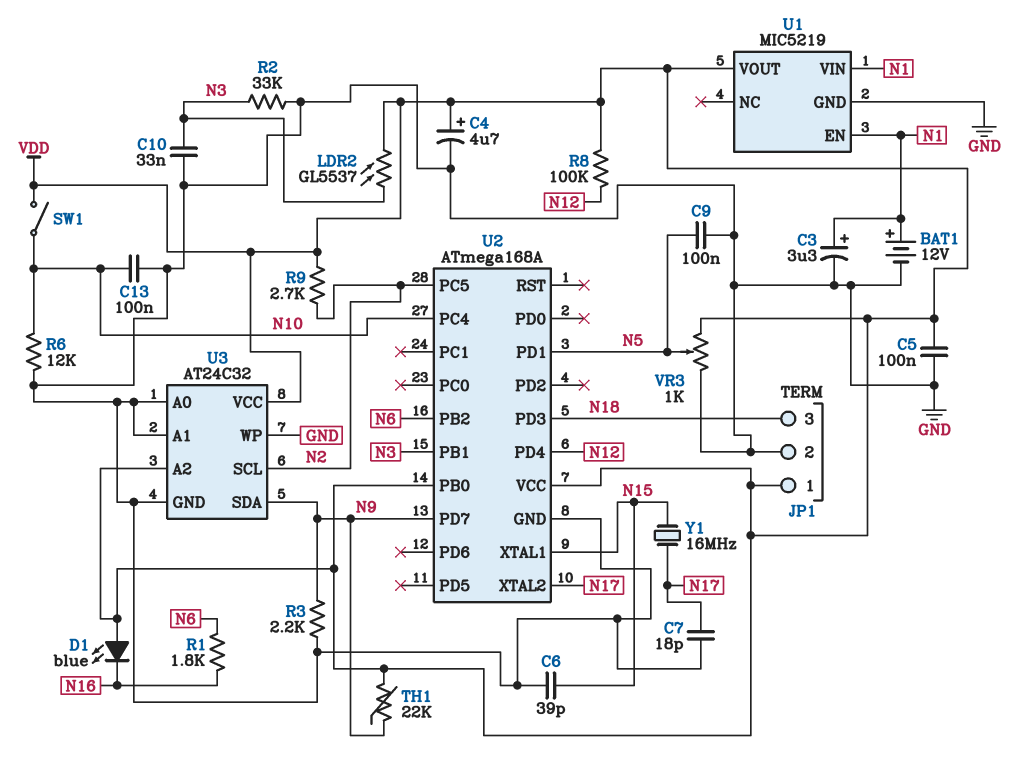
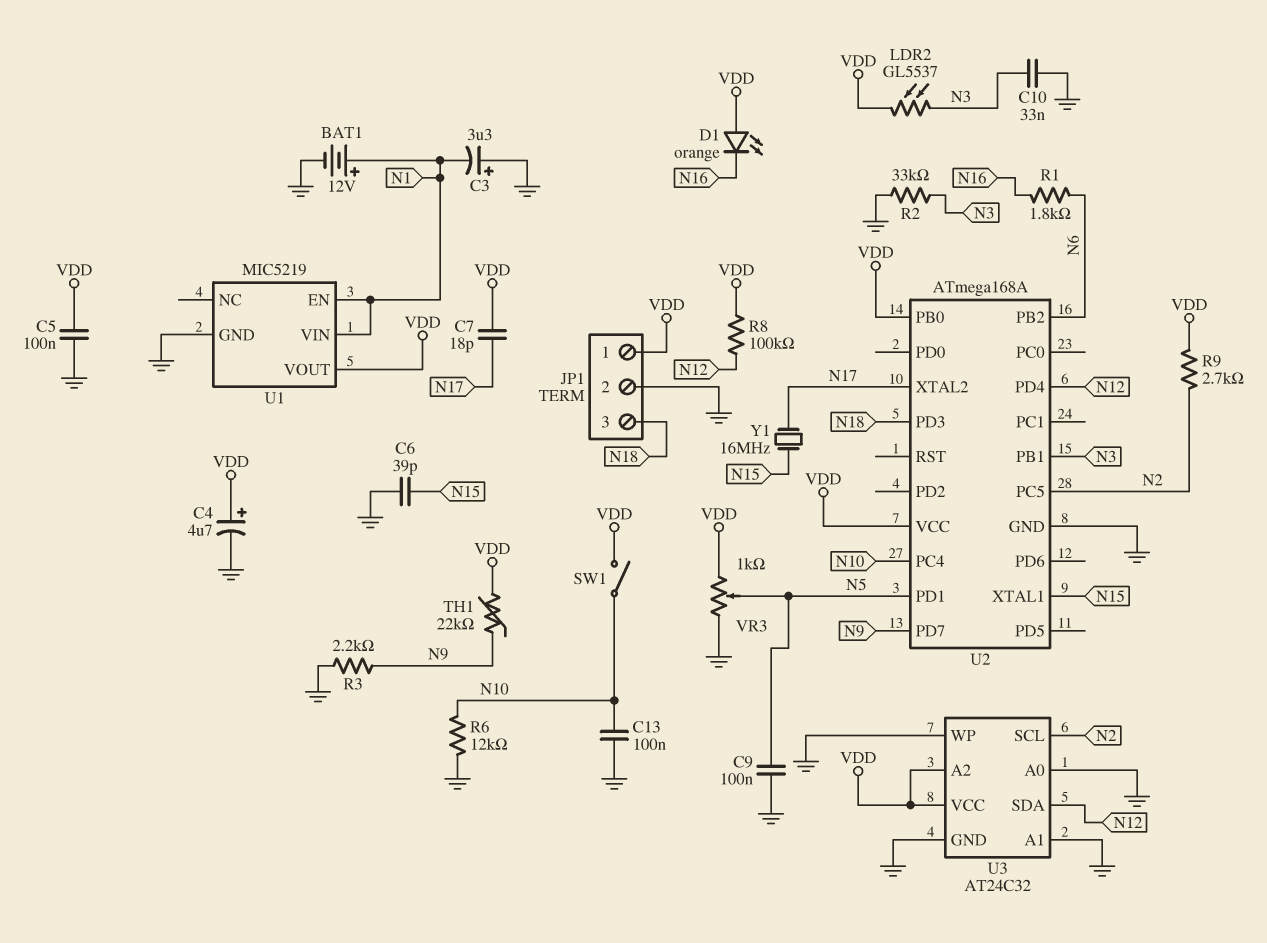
C3: 3.3uF (plus N1, minus GND) -> 3.3uF (plus GND, minus N1)
C7: 18pF (GND, N17) -> 18pF (N17, VDD)
D1: LED blue (A VDD, K N16) -> LED orange (A VDD, K N16)
U3 pin SDA: N9 -> N12

